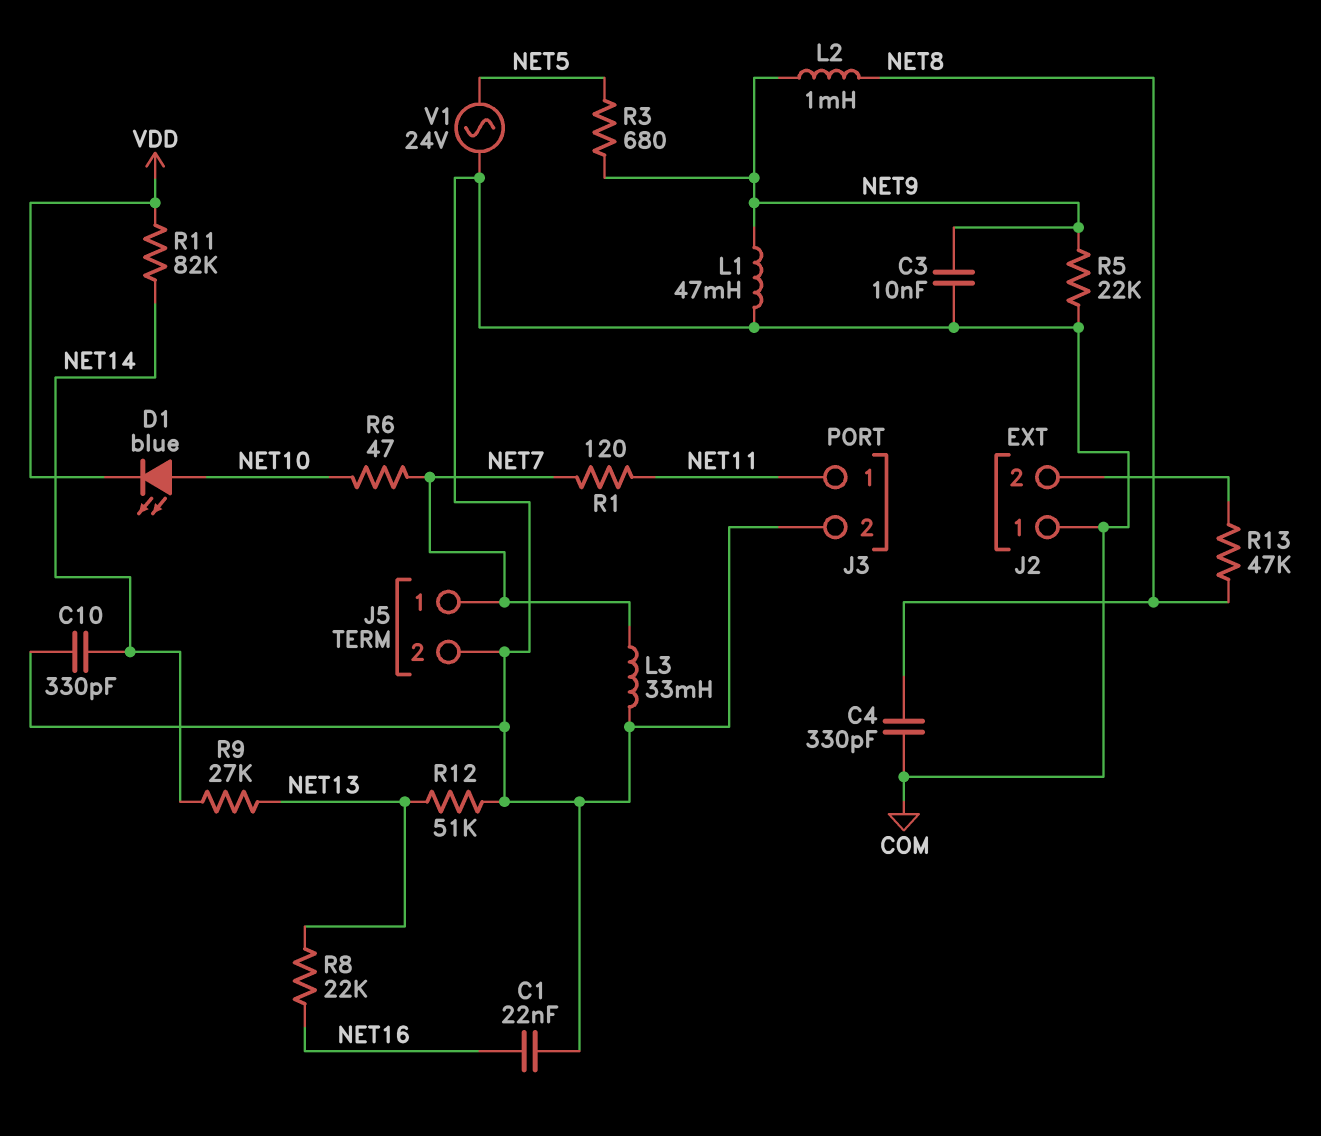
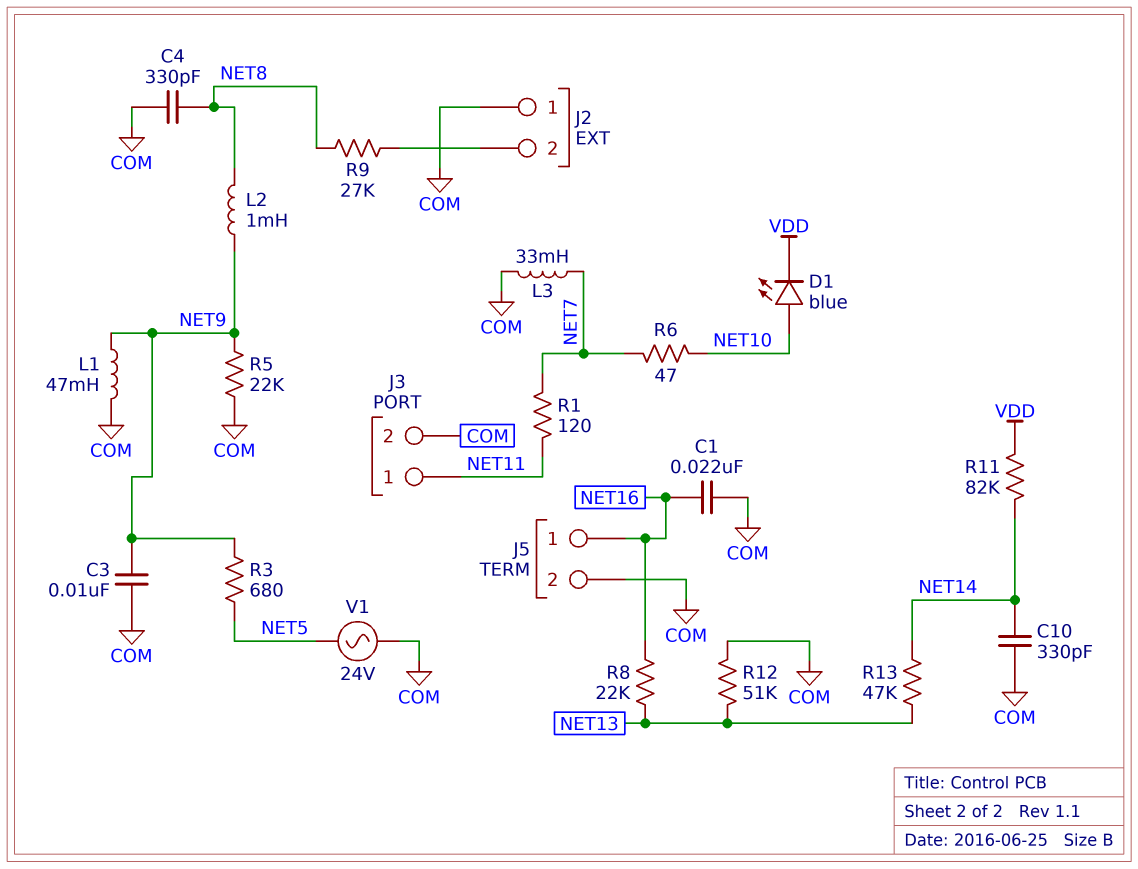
J5 pin 1: NET7 -> NET16
R9: 27k (NET13, NET14) -> 27k (J2/2, NET8)
R13: 47k (J2/2, NET8) -> 47k (NET13, NET14)

